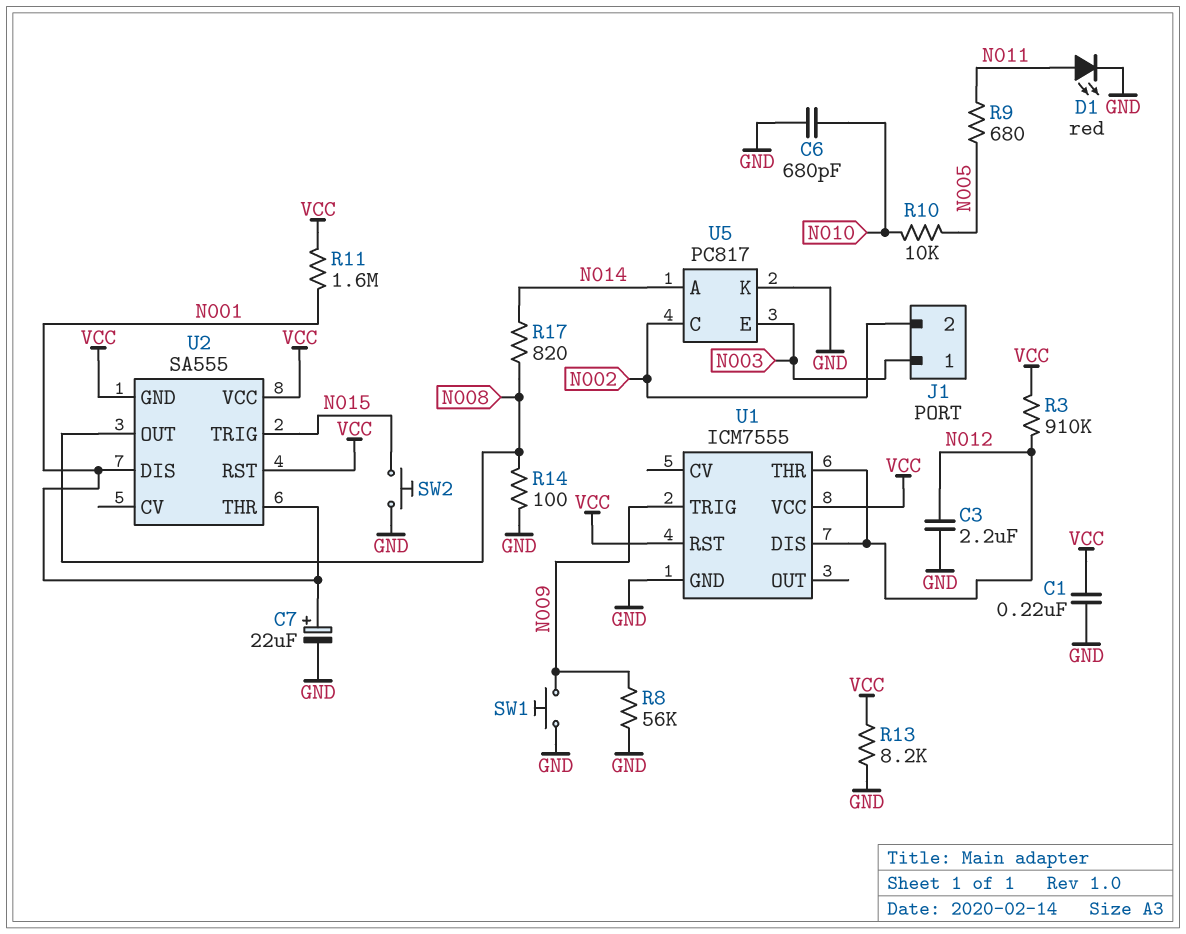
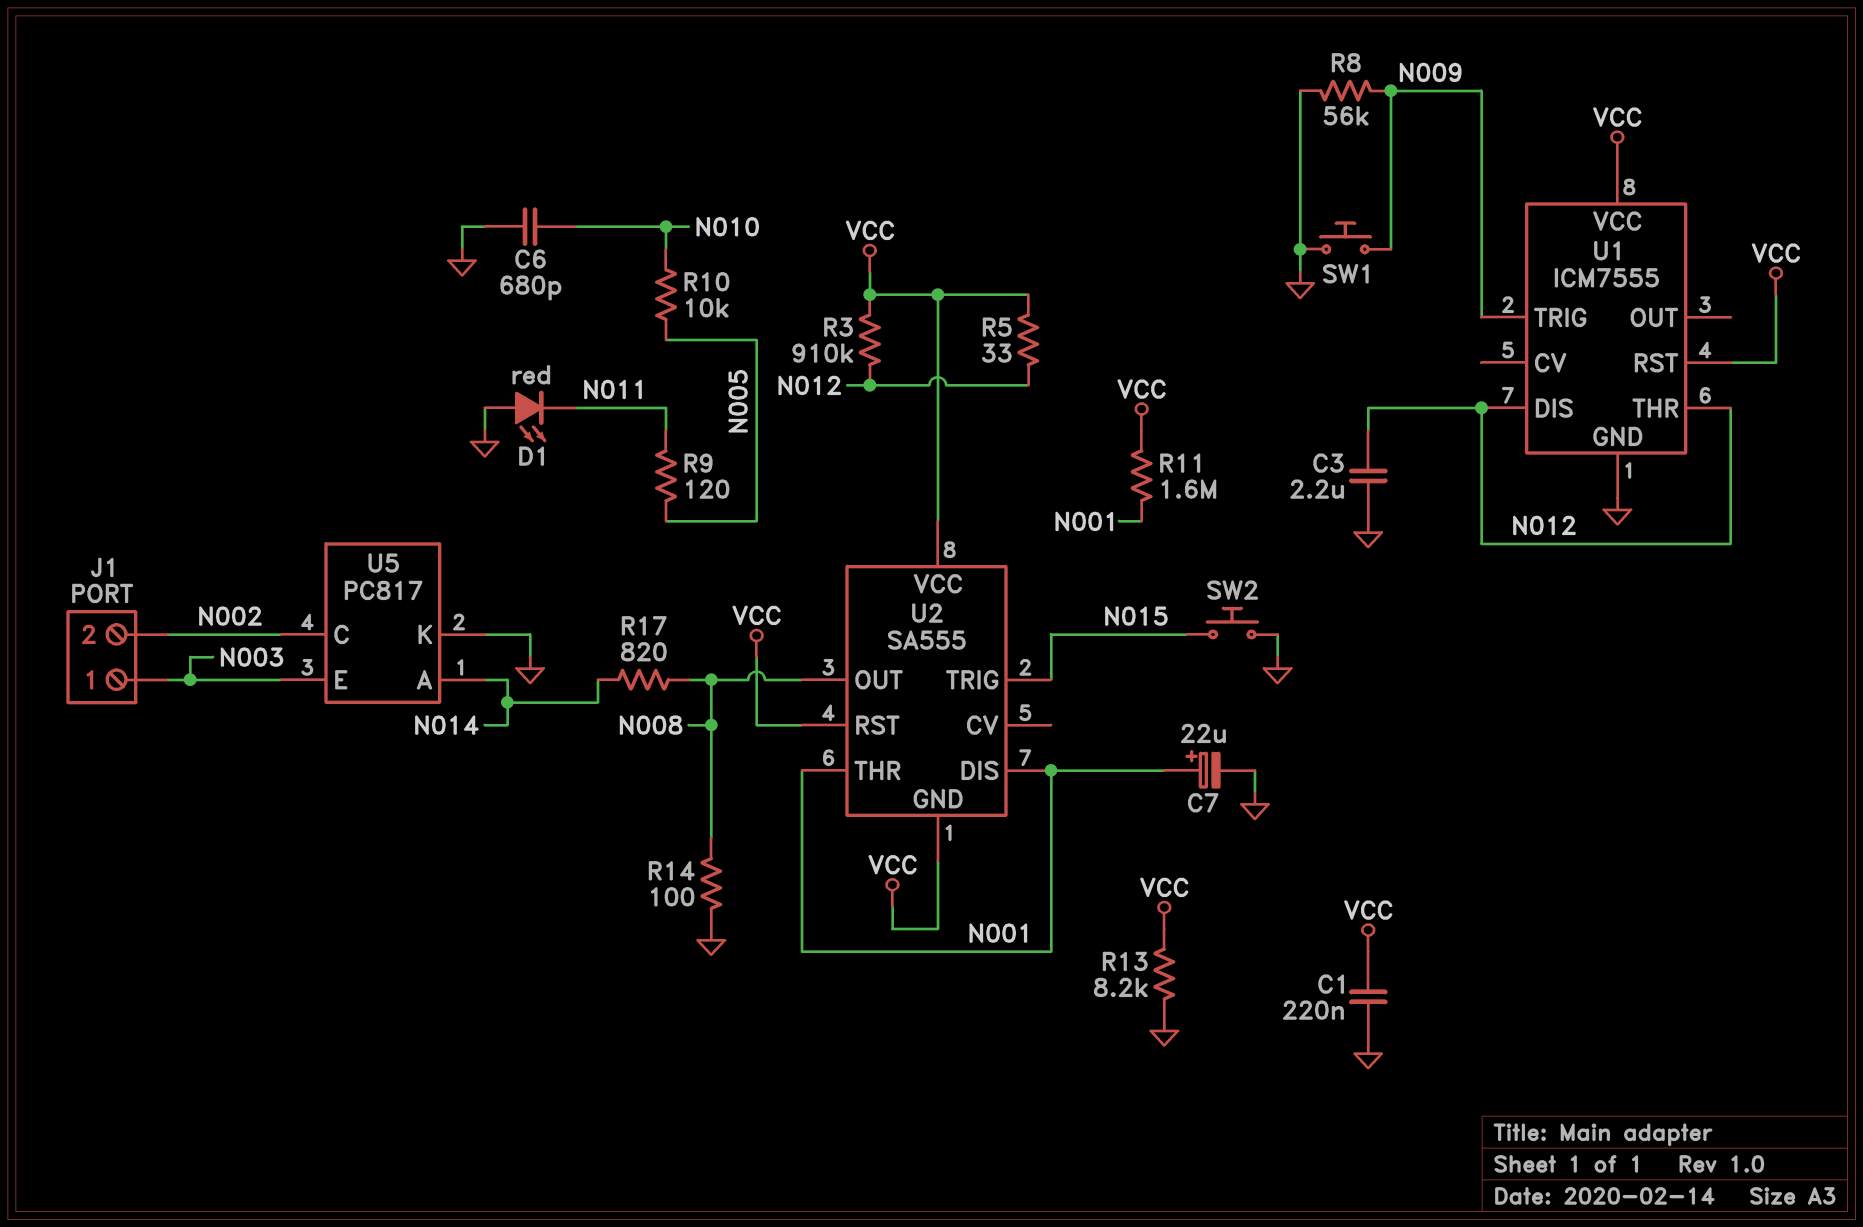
D1: LED red (A N011, K GND) -> LED red (A GND, K N011)
R5: none -> 33 (N012, VCC)
R9: 680 (N005, N011) -> 120 (N005, N011)

